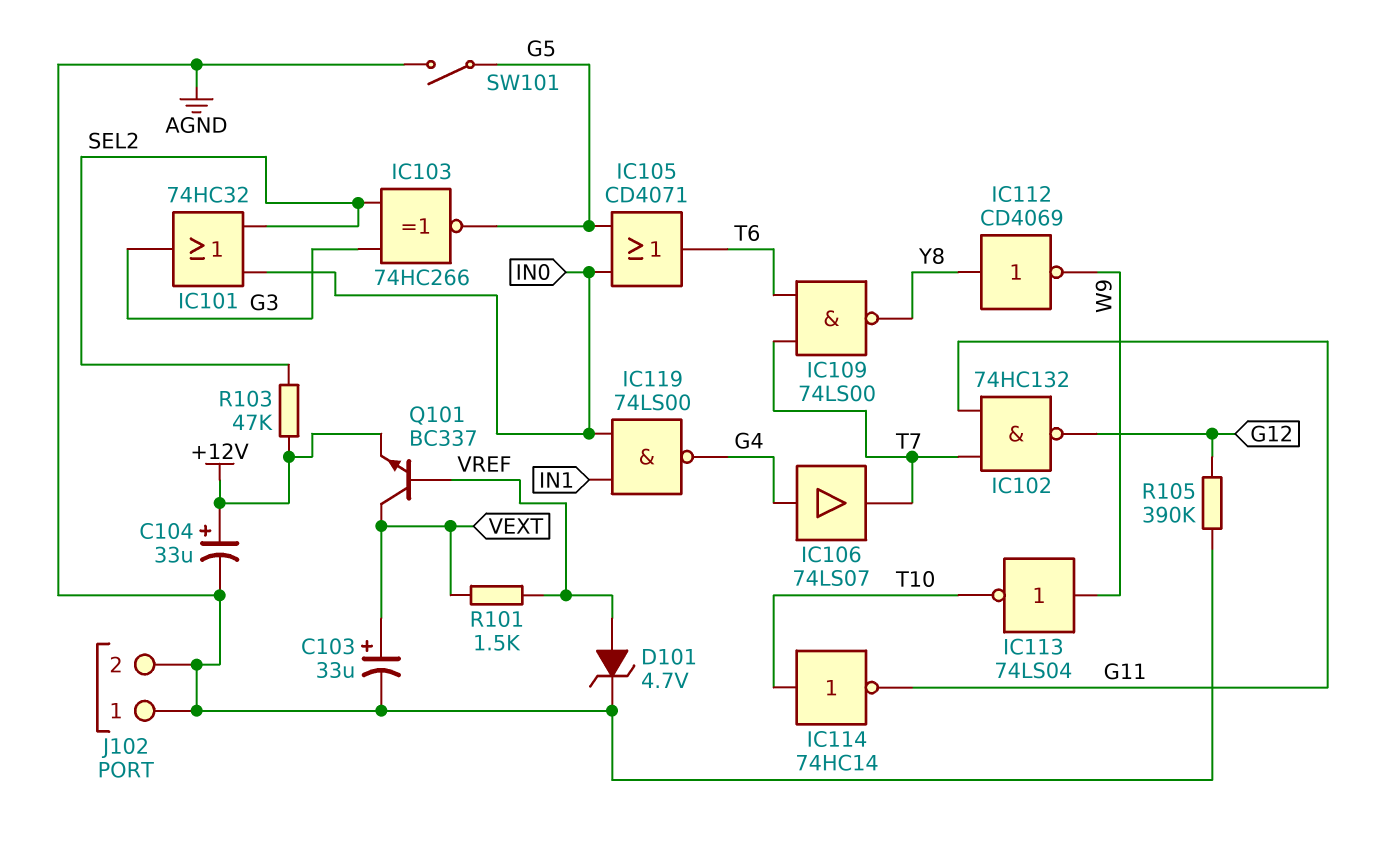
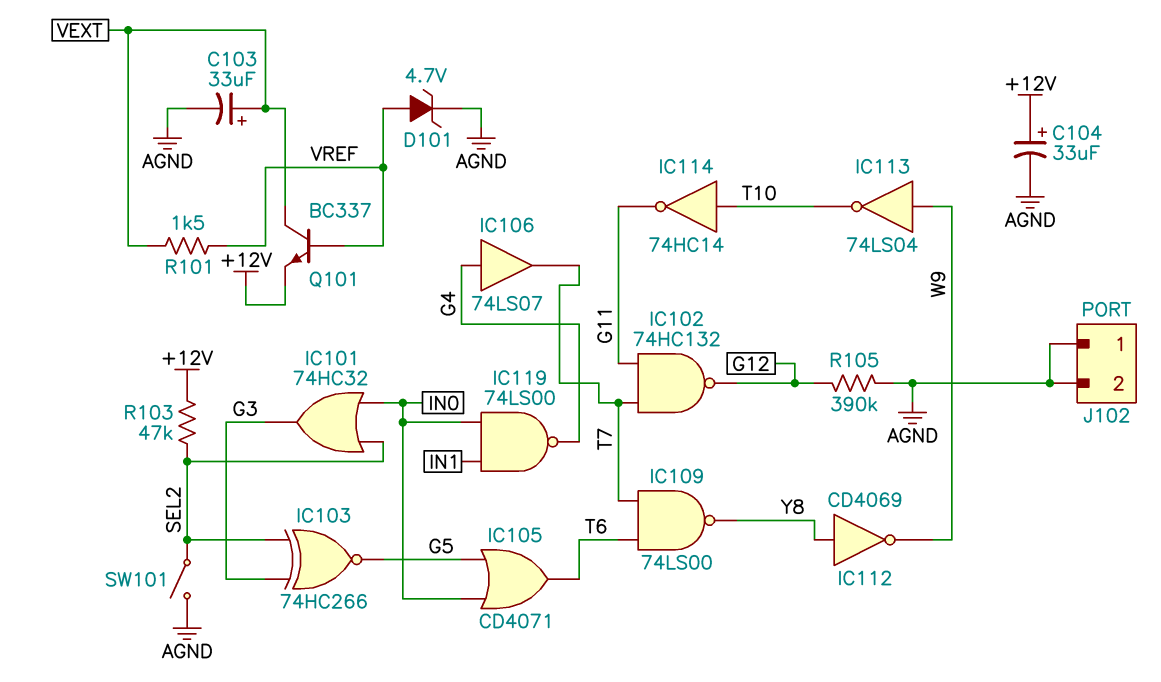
SW101: switch (AGND, G5) -> switch (AGND, SEL2)

